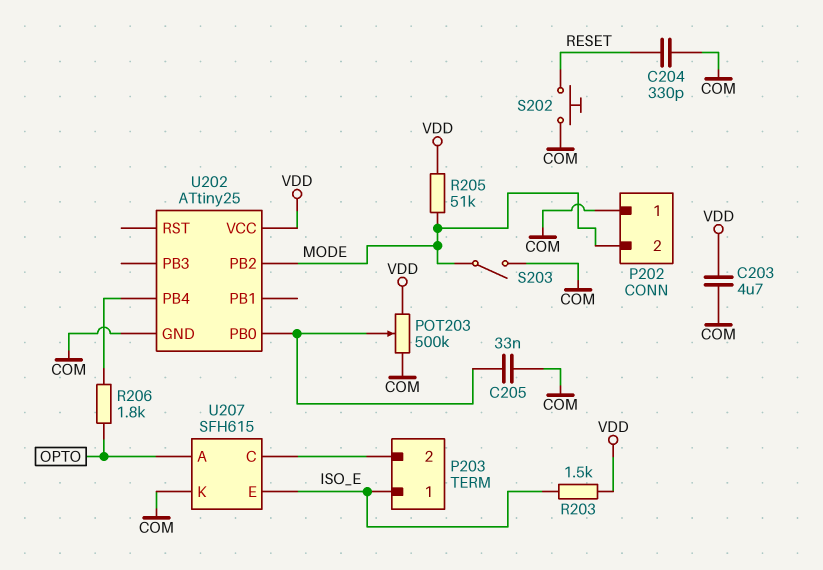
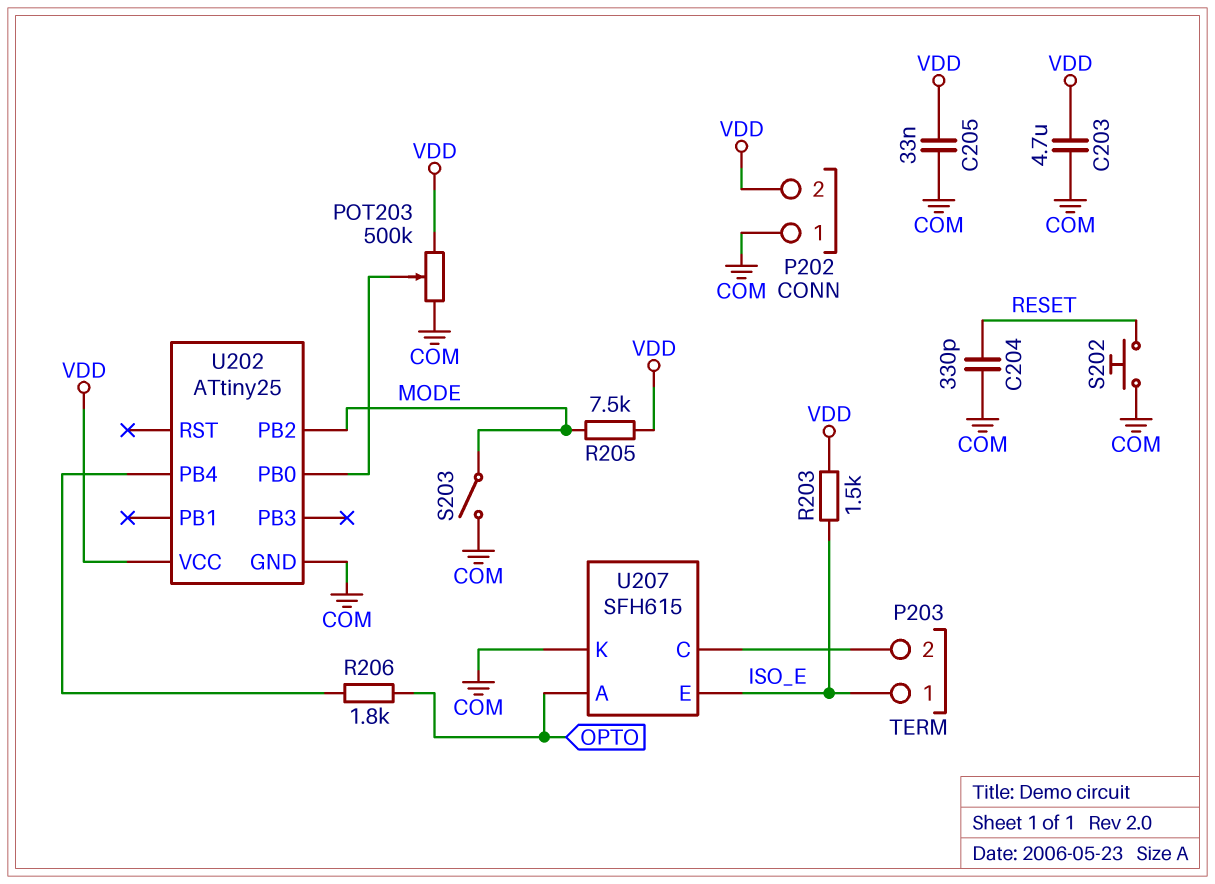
C205: 33nF (COM, U202/PB0) -> 33nF (COM, VDD)
P202 pin 2: MODE -> VDD
R205: 51k (MODE, VDD) -> 7.5k (MODE, VDD)

